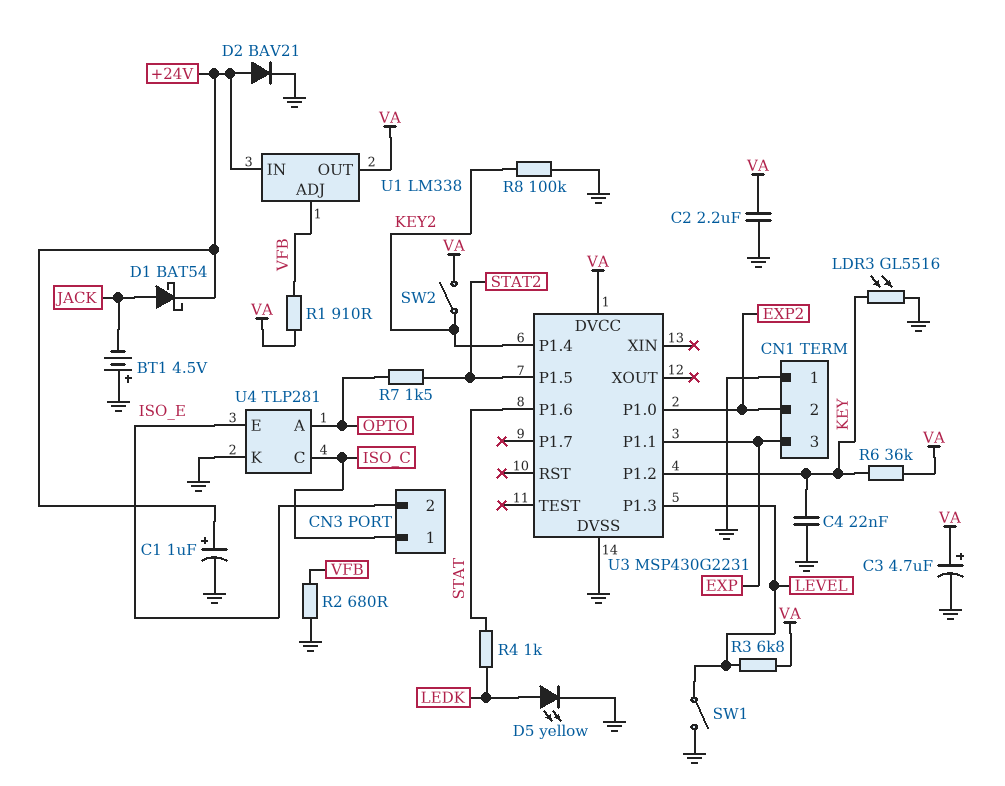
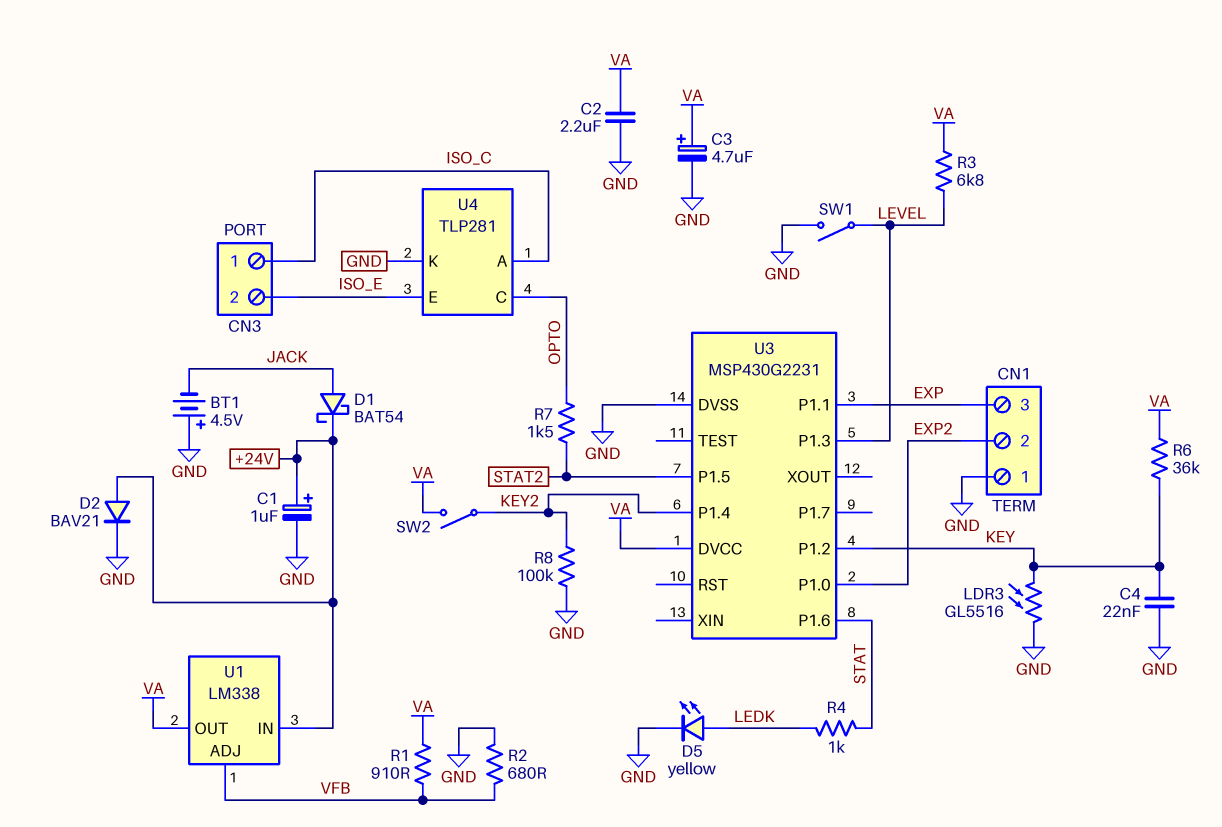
U4 pin A: OPTO -> ISO_C
U4 pin C: ISO_C -> OPTO

